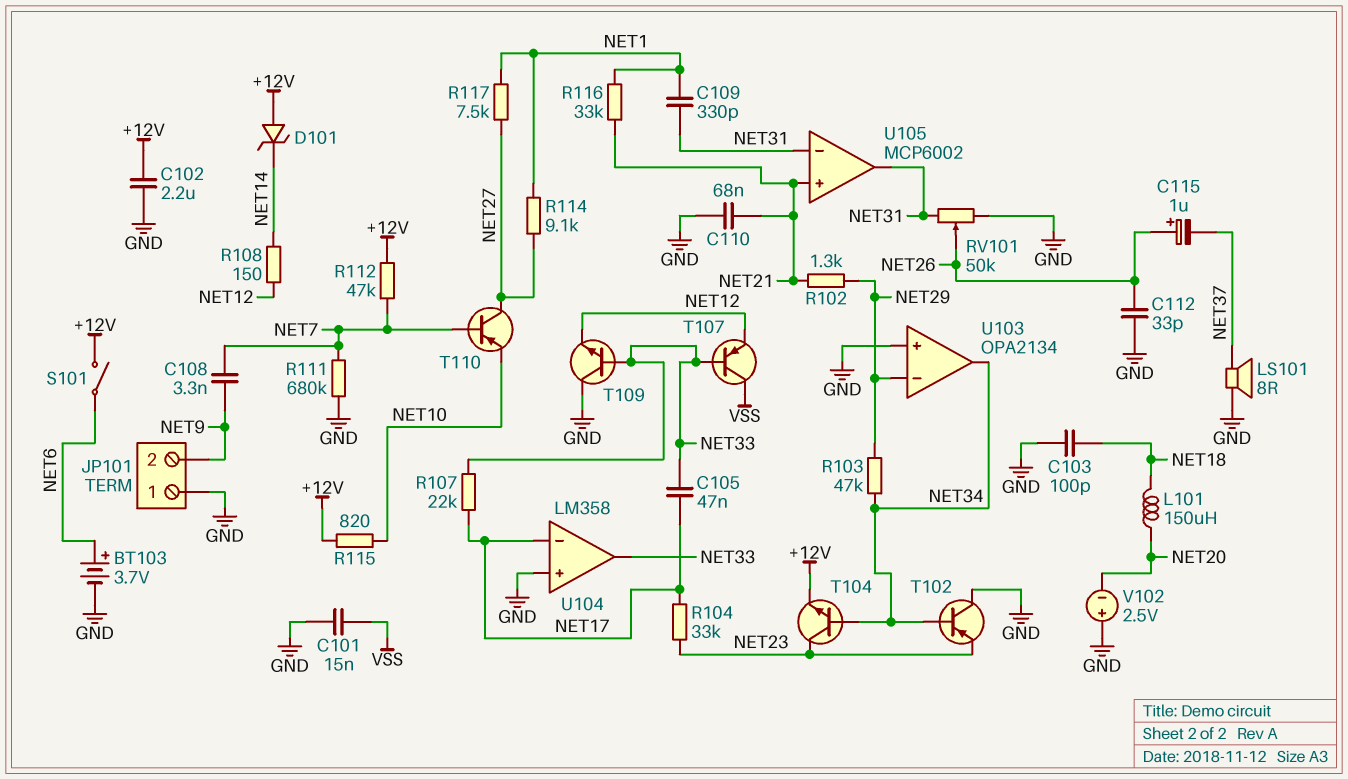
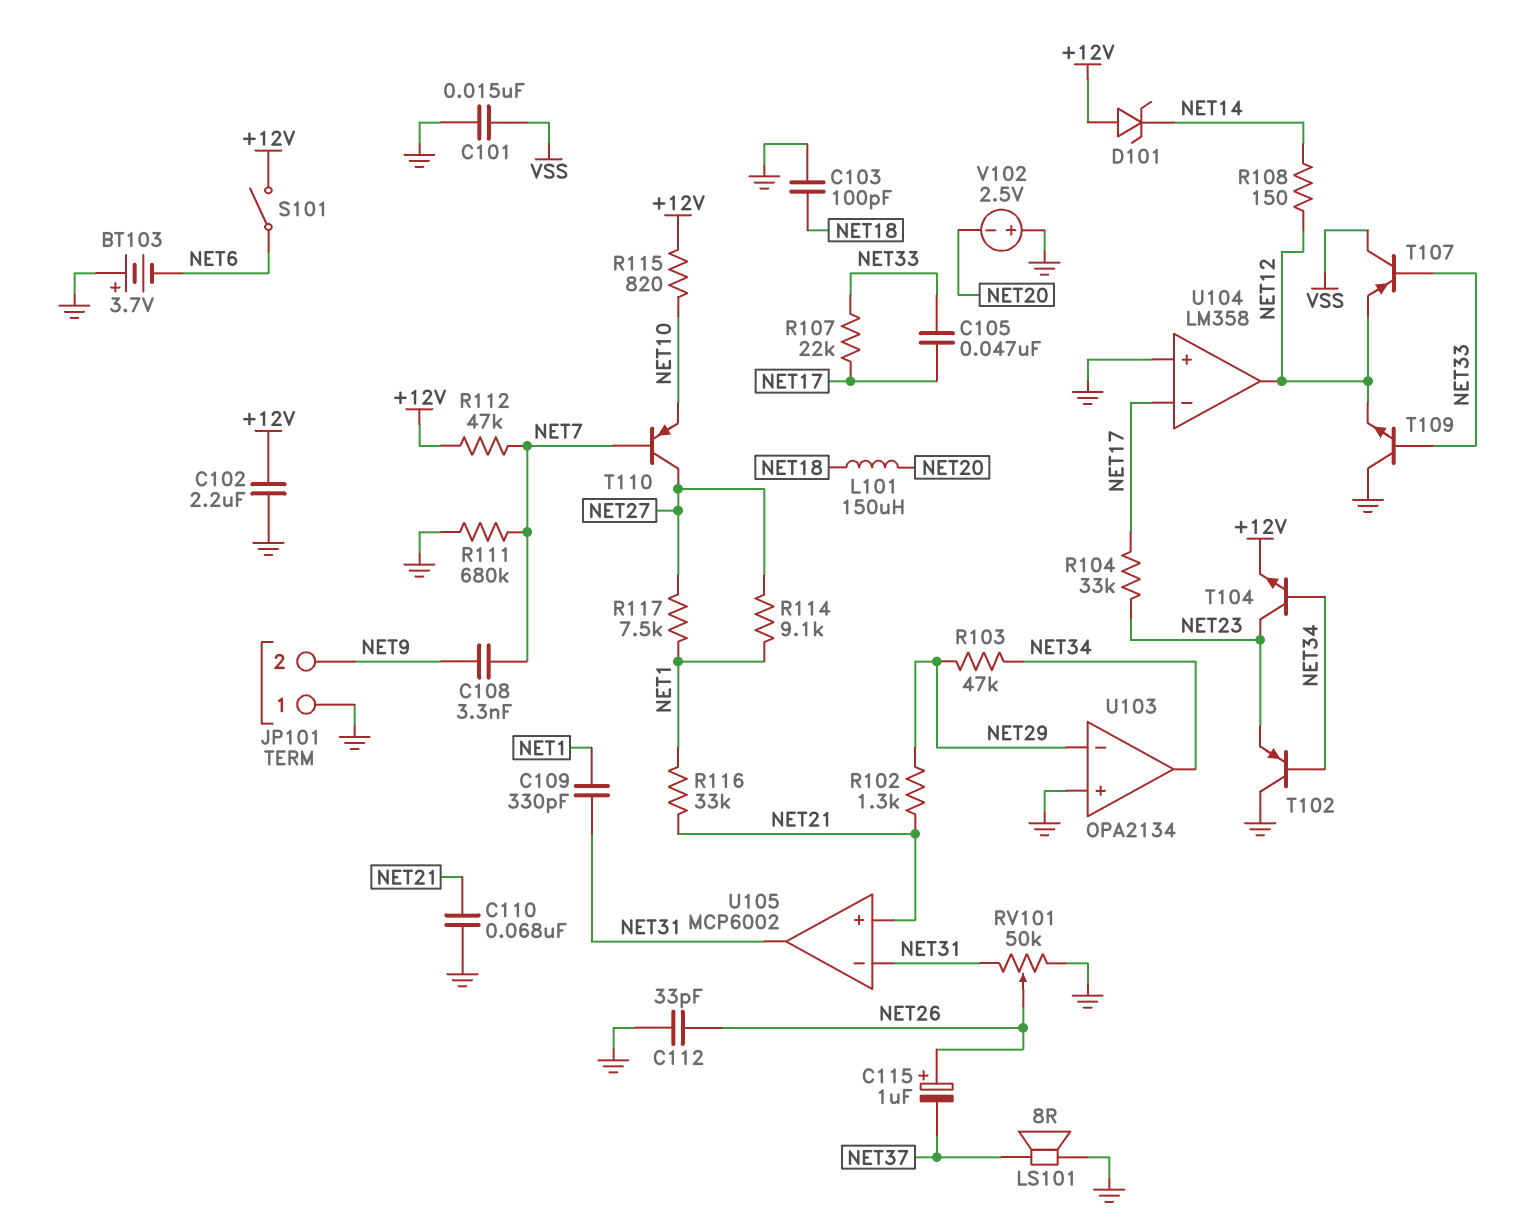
BT103: 3.7V (plus NET6, minus GND) -> 3.7V (plus GND, minus NET6)
U104 pin out: NET33 -> NET12

